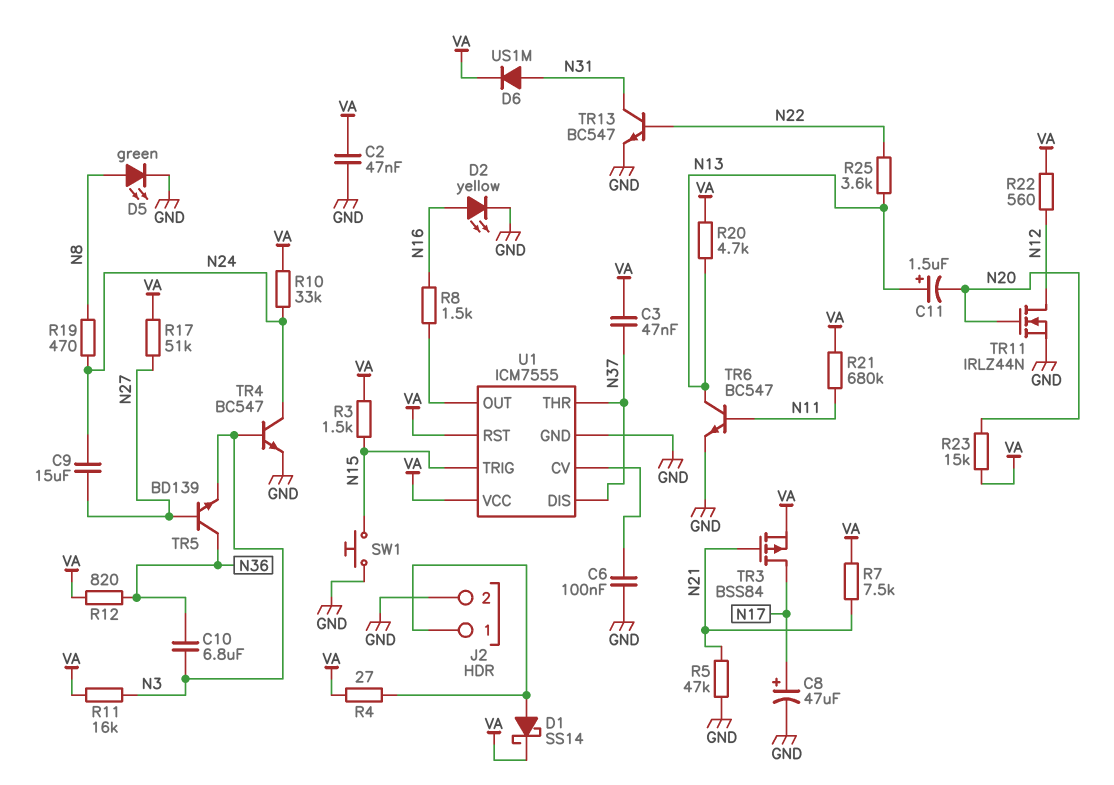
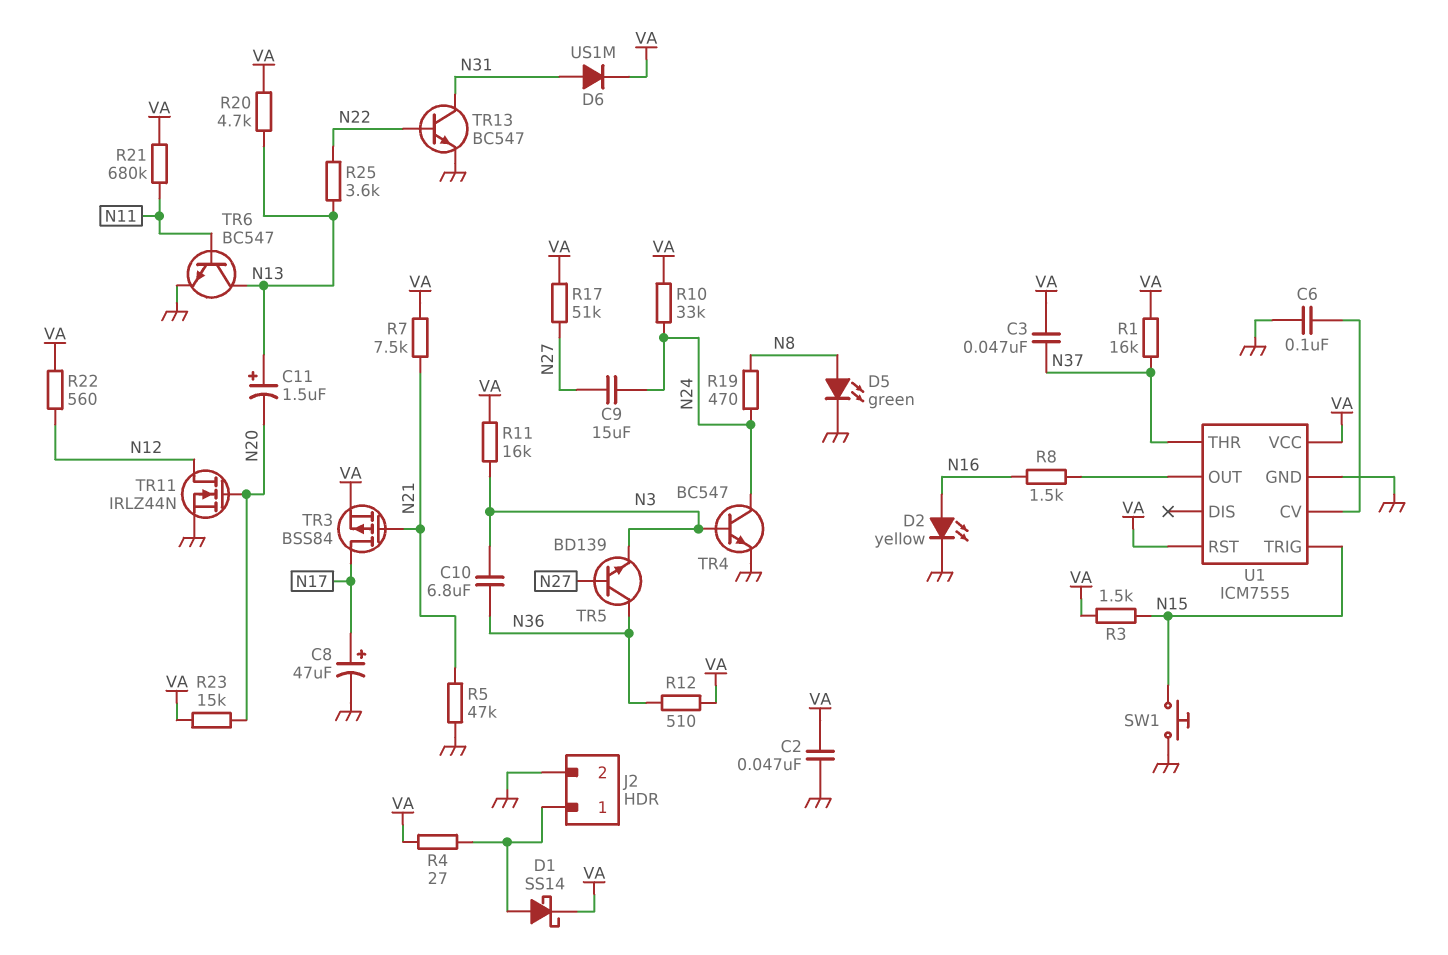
R1: none -> 16k (N37, VA)
R12: 820 (N36, VA) -> 510 (N36, VA)
U1 pin DIS: N37 -> none

